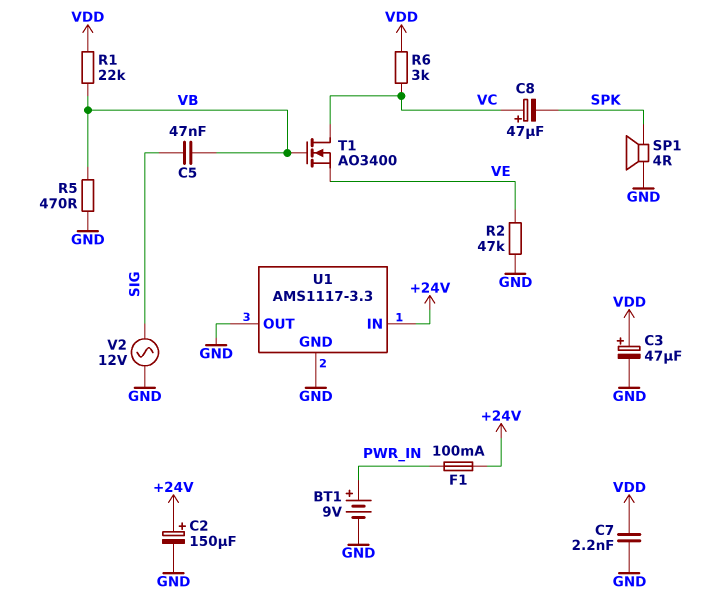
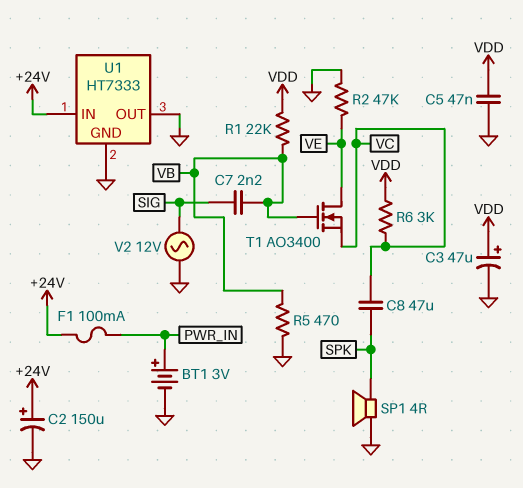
BT1: 9V (plus PWR_IN, minus GND) -> 3V (plus PWR_IN, minus GND)
C5: 47nF (SIG, VB) -> 47nF (GND, VDD)
C7: 2.2nF (GND, VDD) -> 2.2nF (SIG, VB)
C8: 47uF (plus VC, minus SPK) -> 47uF (SPK, VC)
T1: NMOS AO3400 (G VB, D VC, S VE) -> NMOS AO3400 (G VB, D VE, S VC)
U1: AMS1117-3.3 -> HT7333

